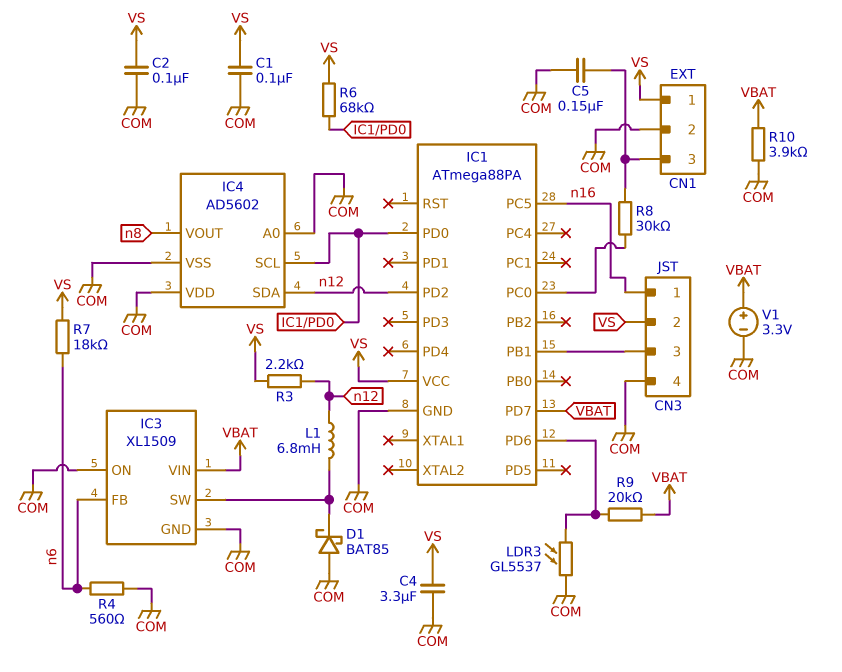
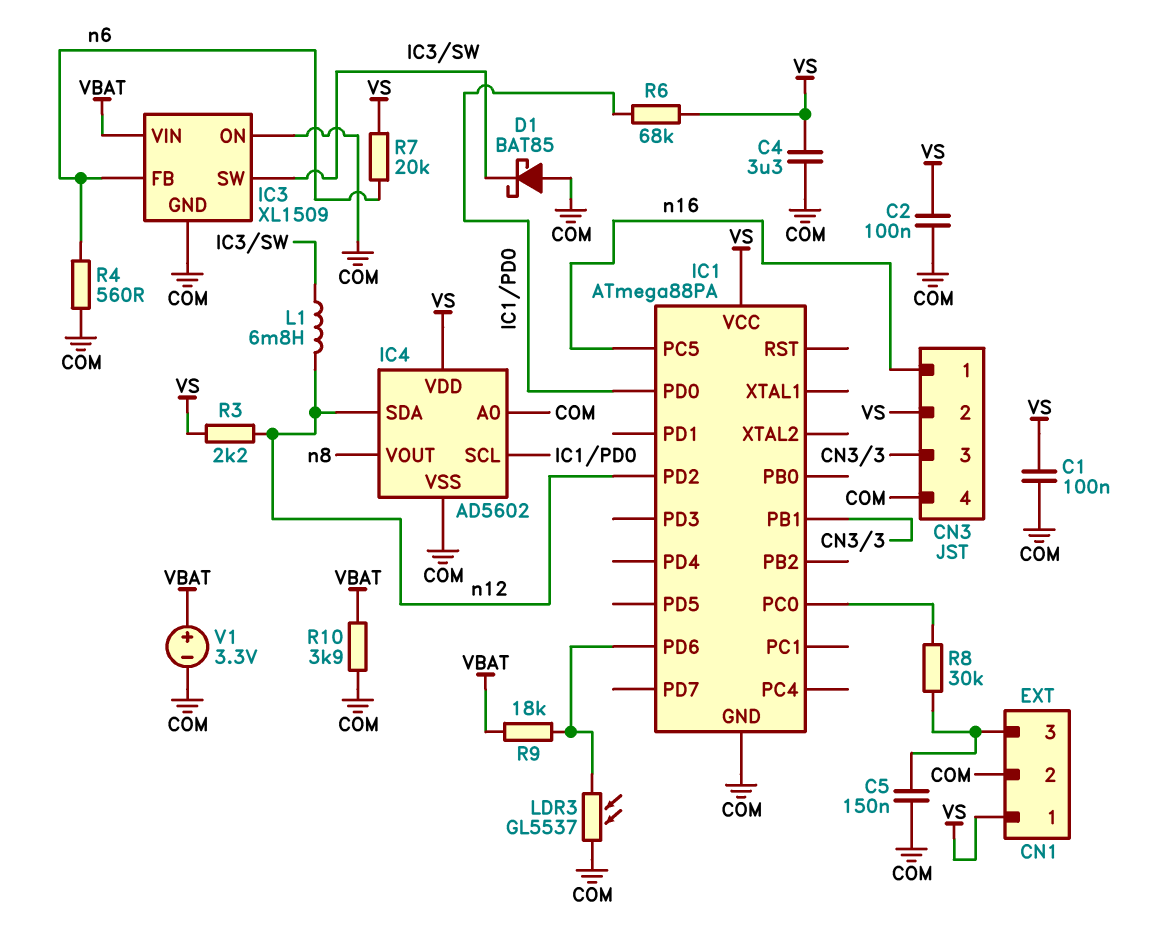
IC1 pin PD7: VBAT -> none
IC4 pin VDD: COM -> VS
R7: 18k (VS, n6) -> 20k (VS, n6)
R9: 20k (IC1/PD6, VBAT) -> 18k (IC1/PD6, VBAT)

